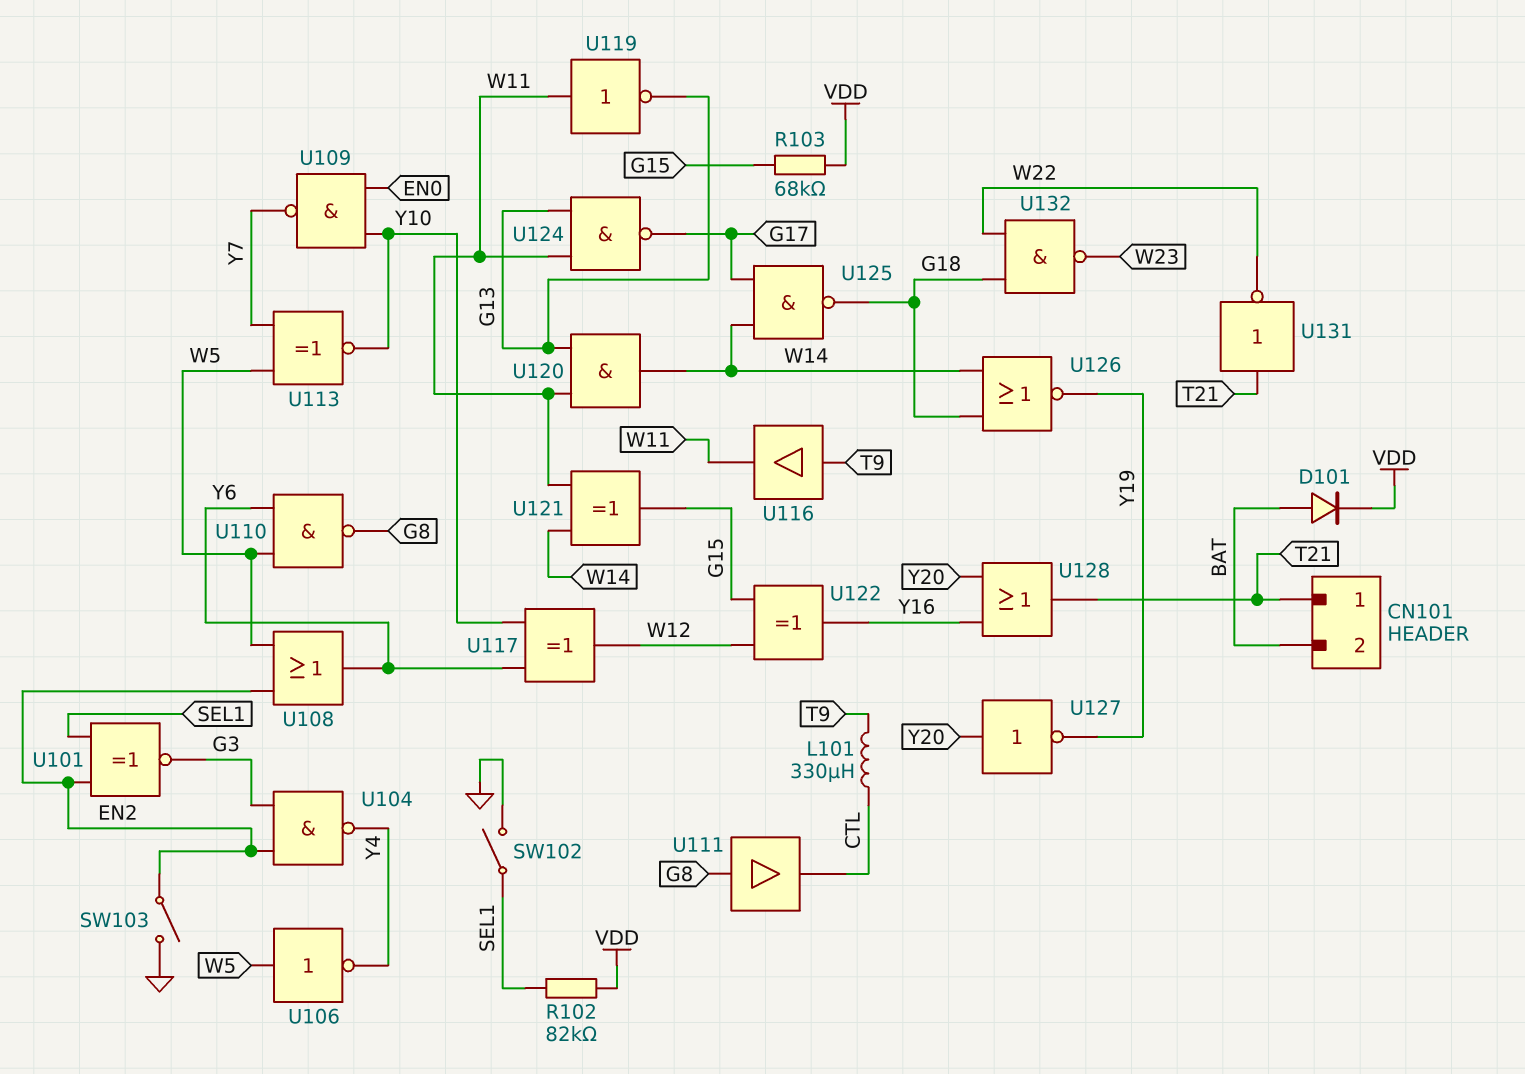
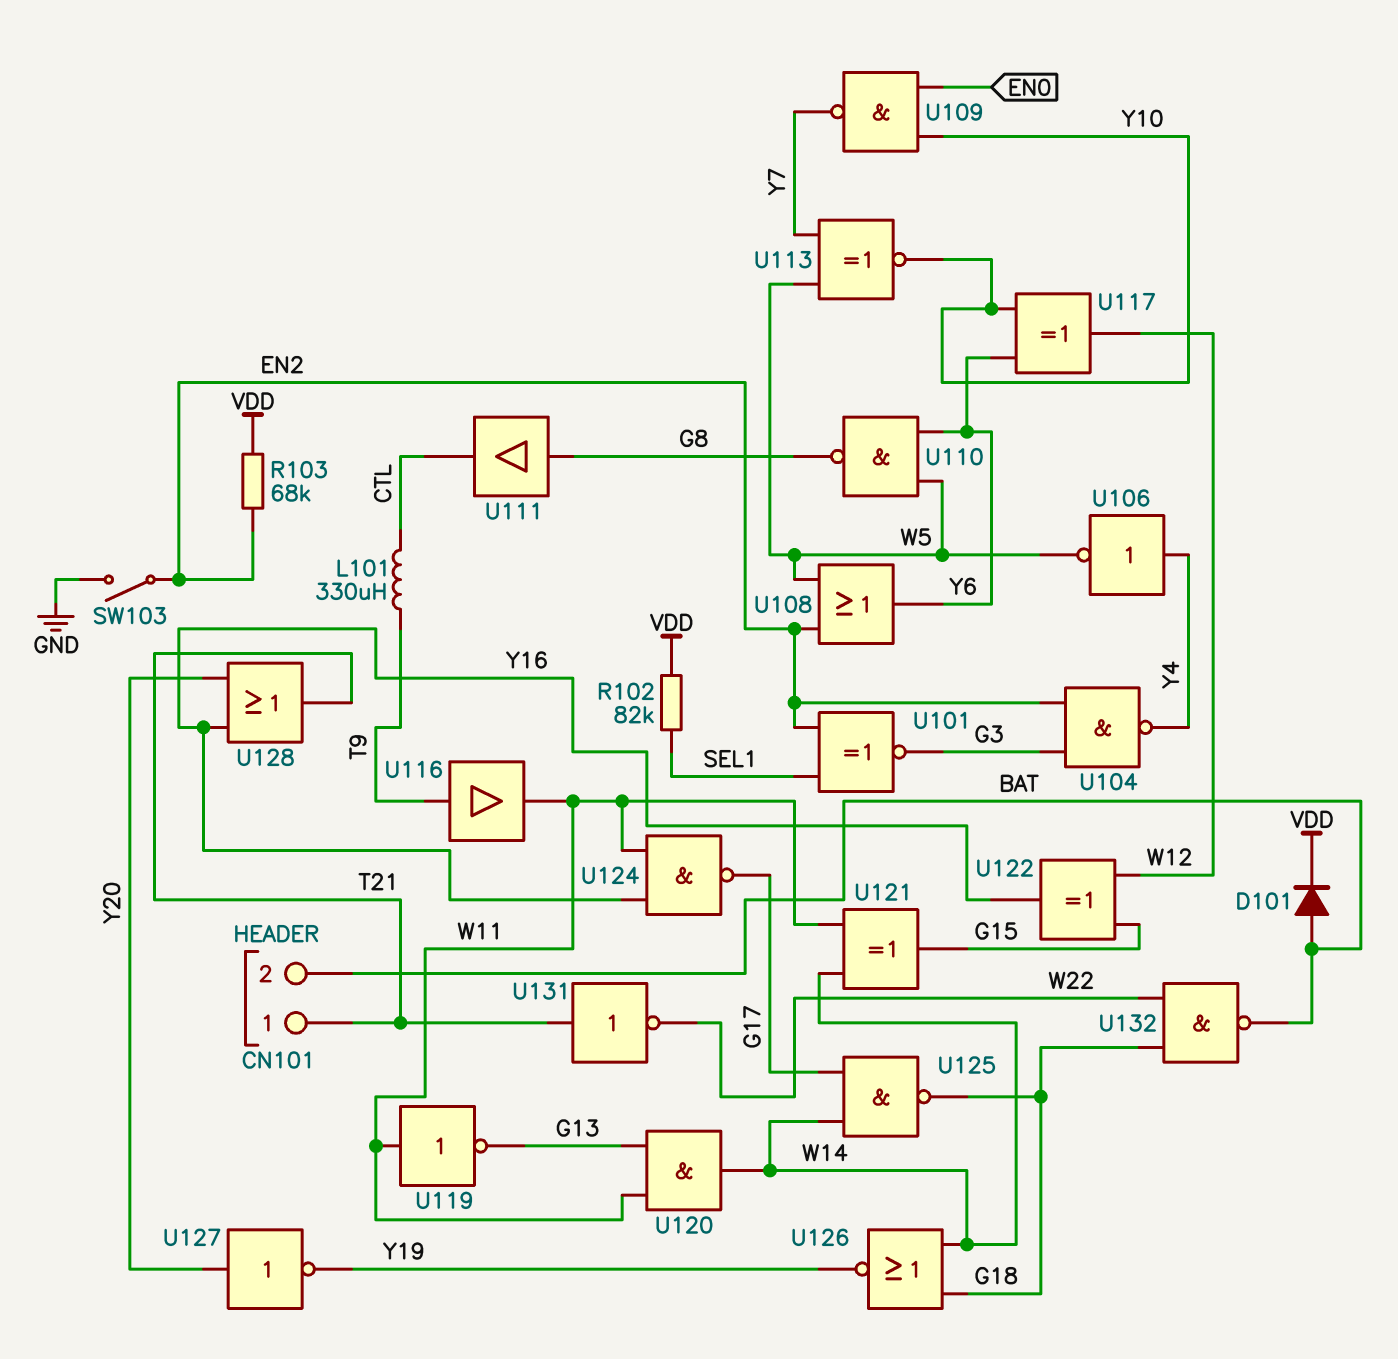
R103: 68k (G15, VDD) -> 68k (EN2, VDD)
SW102: switch (GND, SEL1) -> none
U106: NOT (in W5, out Y4) -> NOT (in Y4, out W5)
U124: NAND (in G13, in W11, out G17) -> NAND (in W11, in Y16, out G17)
U132: NAND (in G18, in W22, out W23) -> NAND (in G18, in W22, out BAT)

